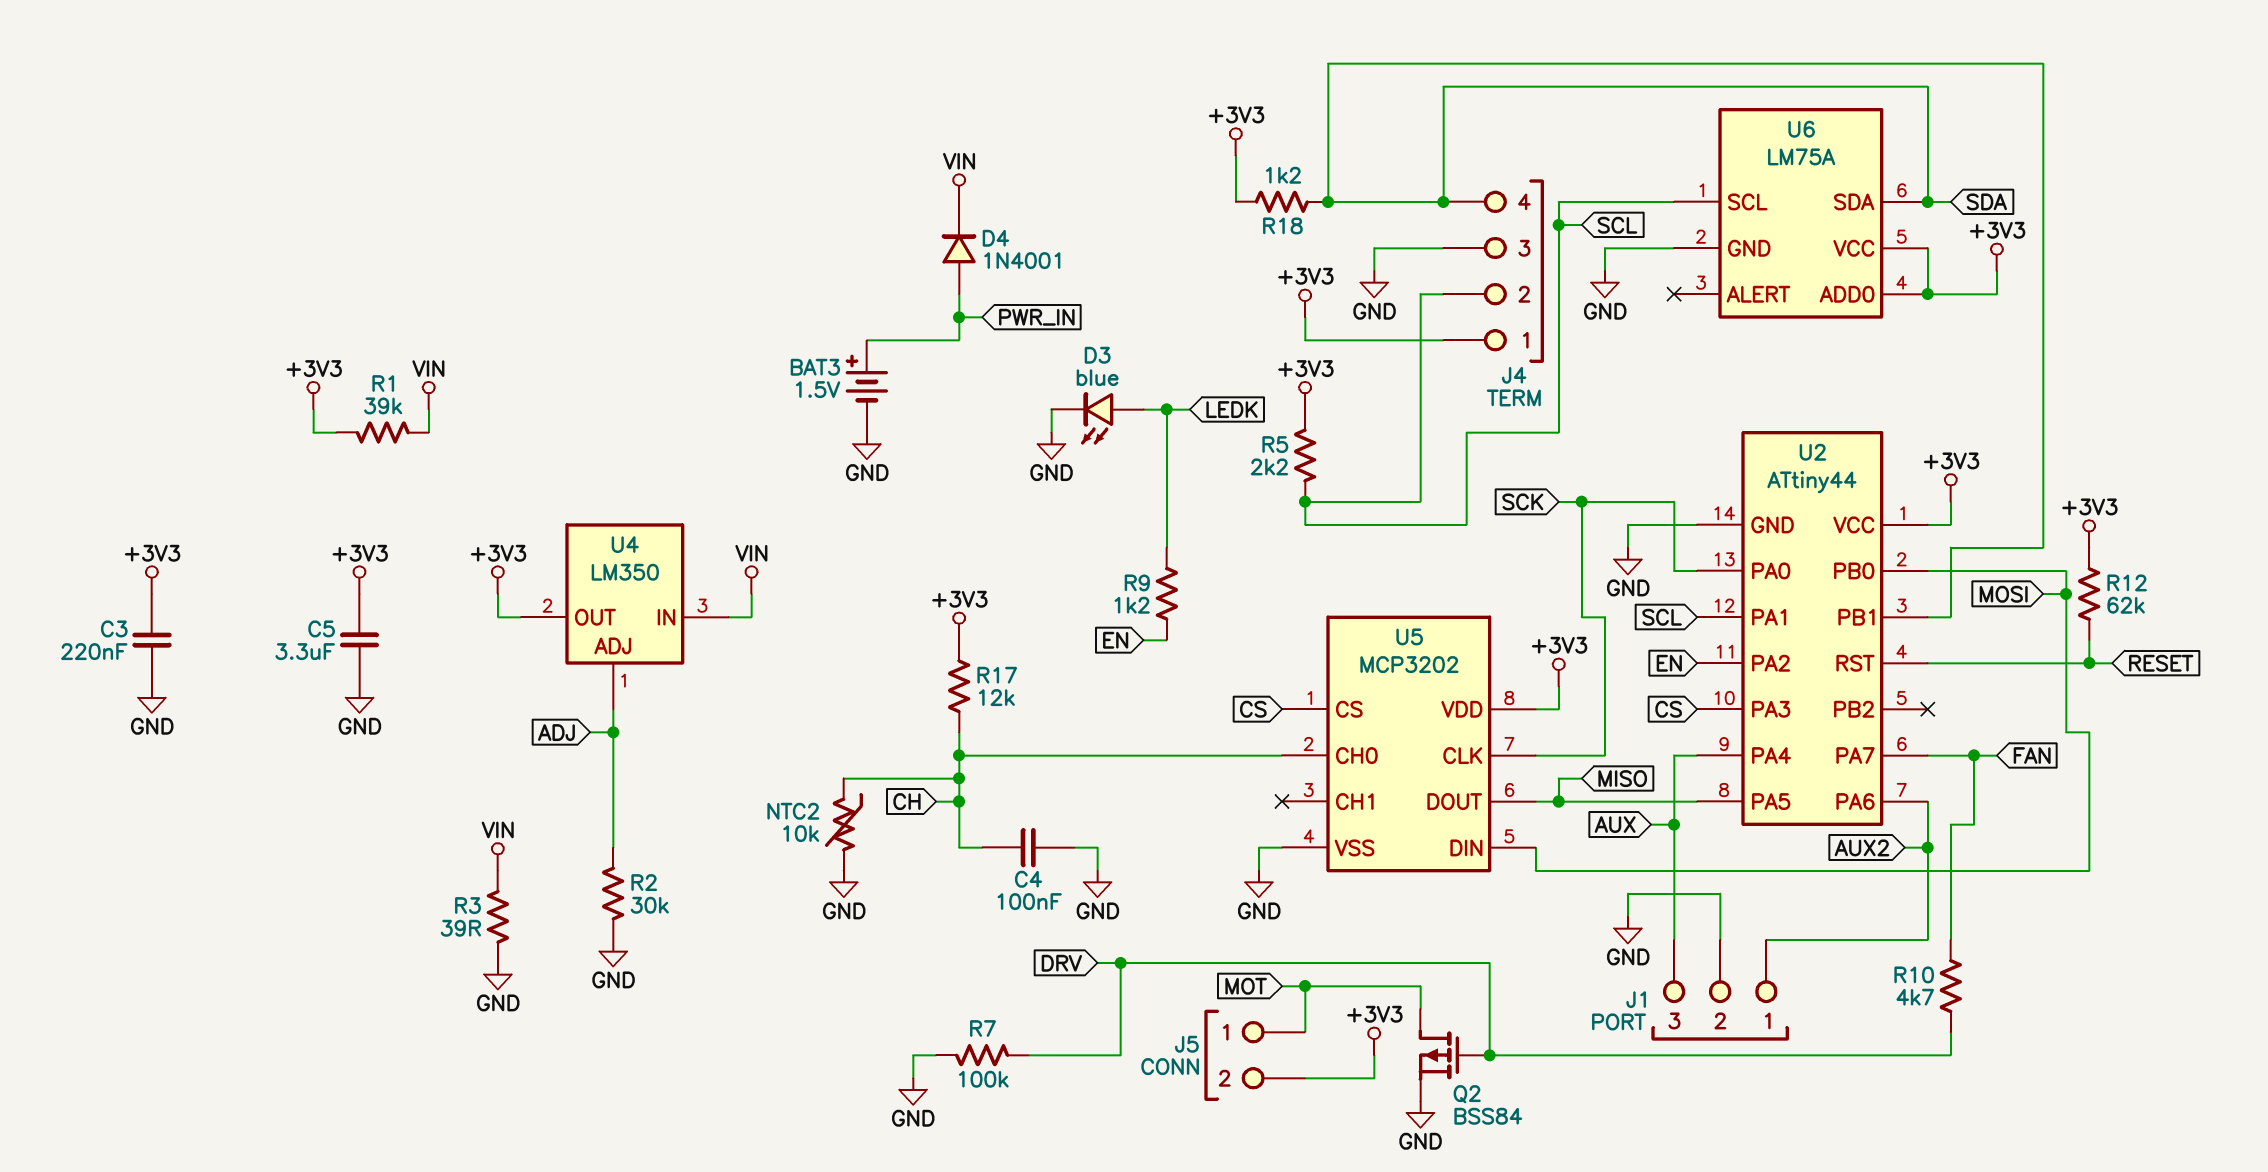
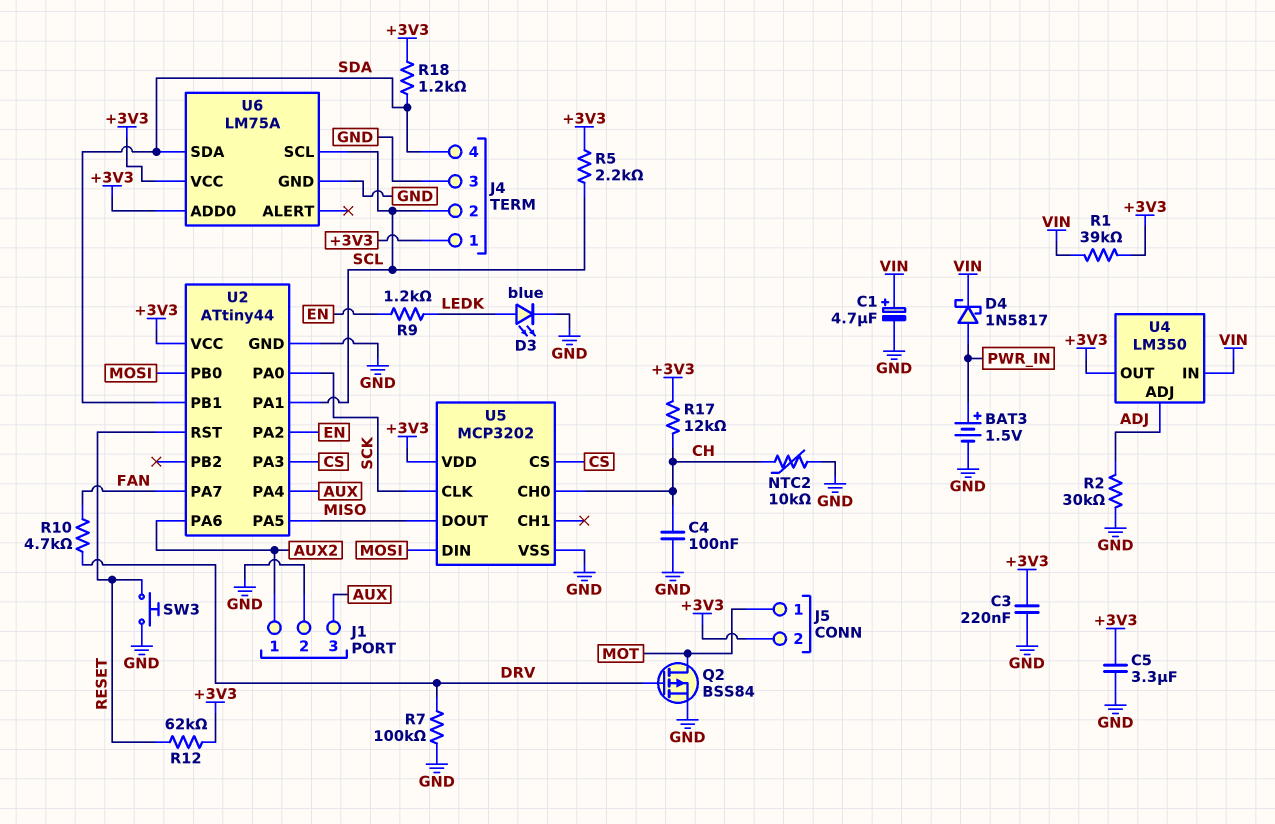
C1: none -> 4.7uF (plus VIN, minus GND)
D4: diode 1N4001 (A PWR_IN, K VIN) -> schottky 1N5817 (A PWR_IN, K VIN)
R3: 39 (GND, VIN) -> none
SW3: none -> button (GND, RESET)

